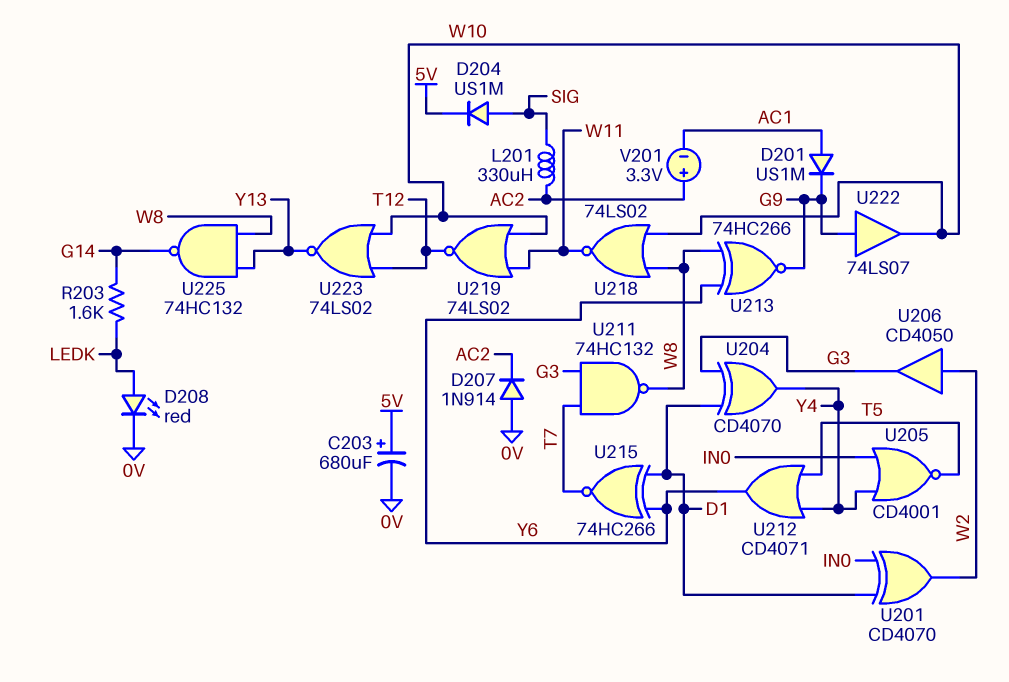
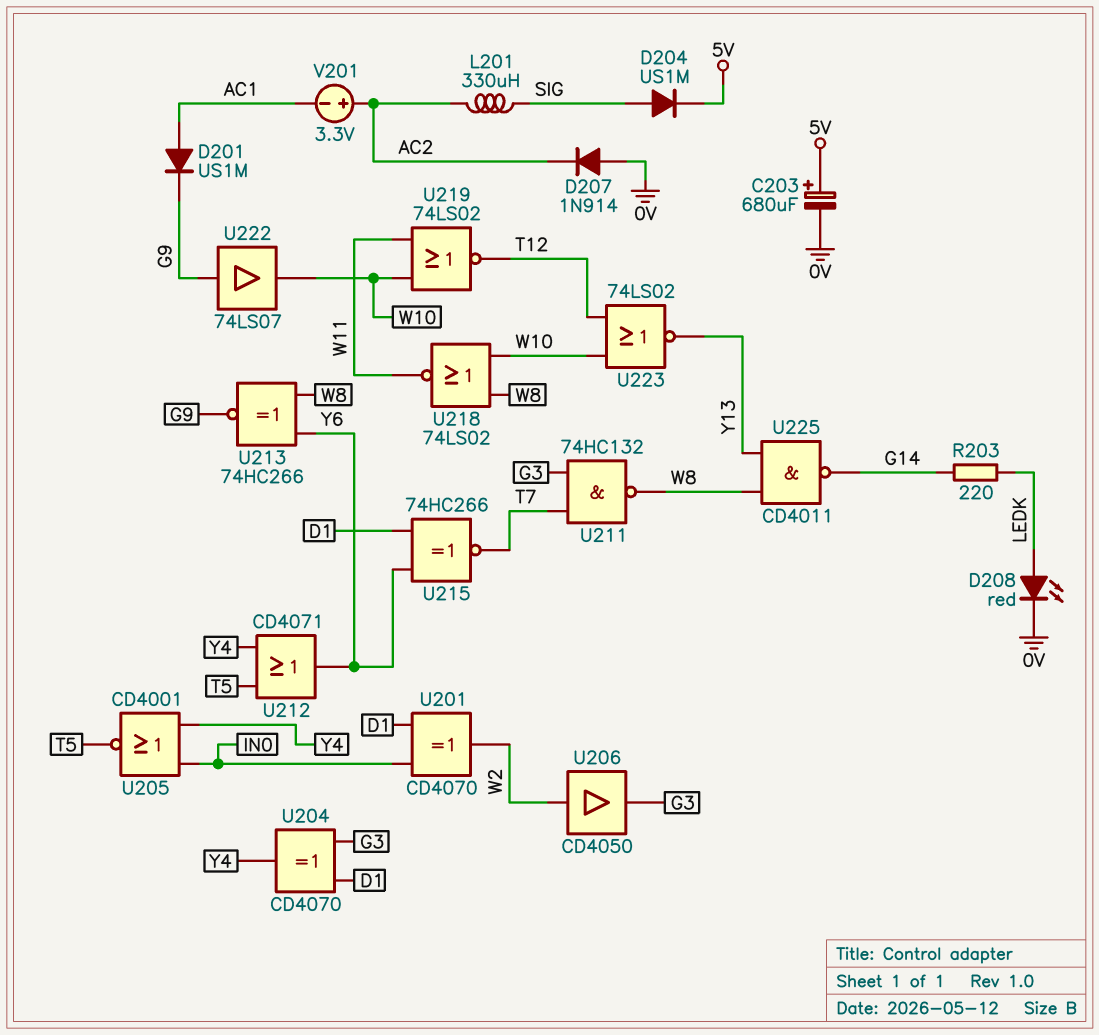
R203: 1.6k (G14, LEDK) -> 220 (G14, LEDK)
U225: NAND 74HC132 (in W8, in Y13, out G14) -> NAND CD4011 (in W8, in Y13, out G14)

